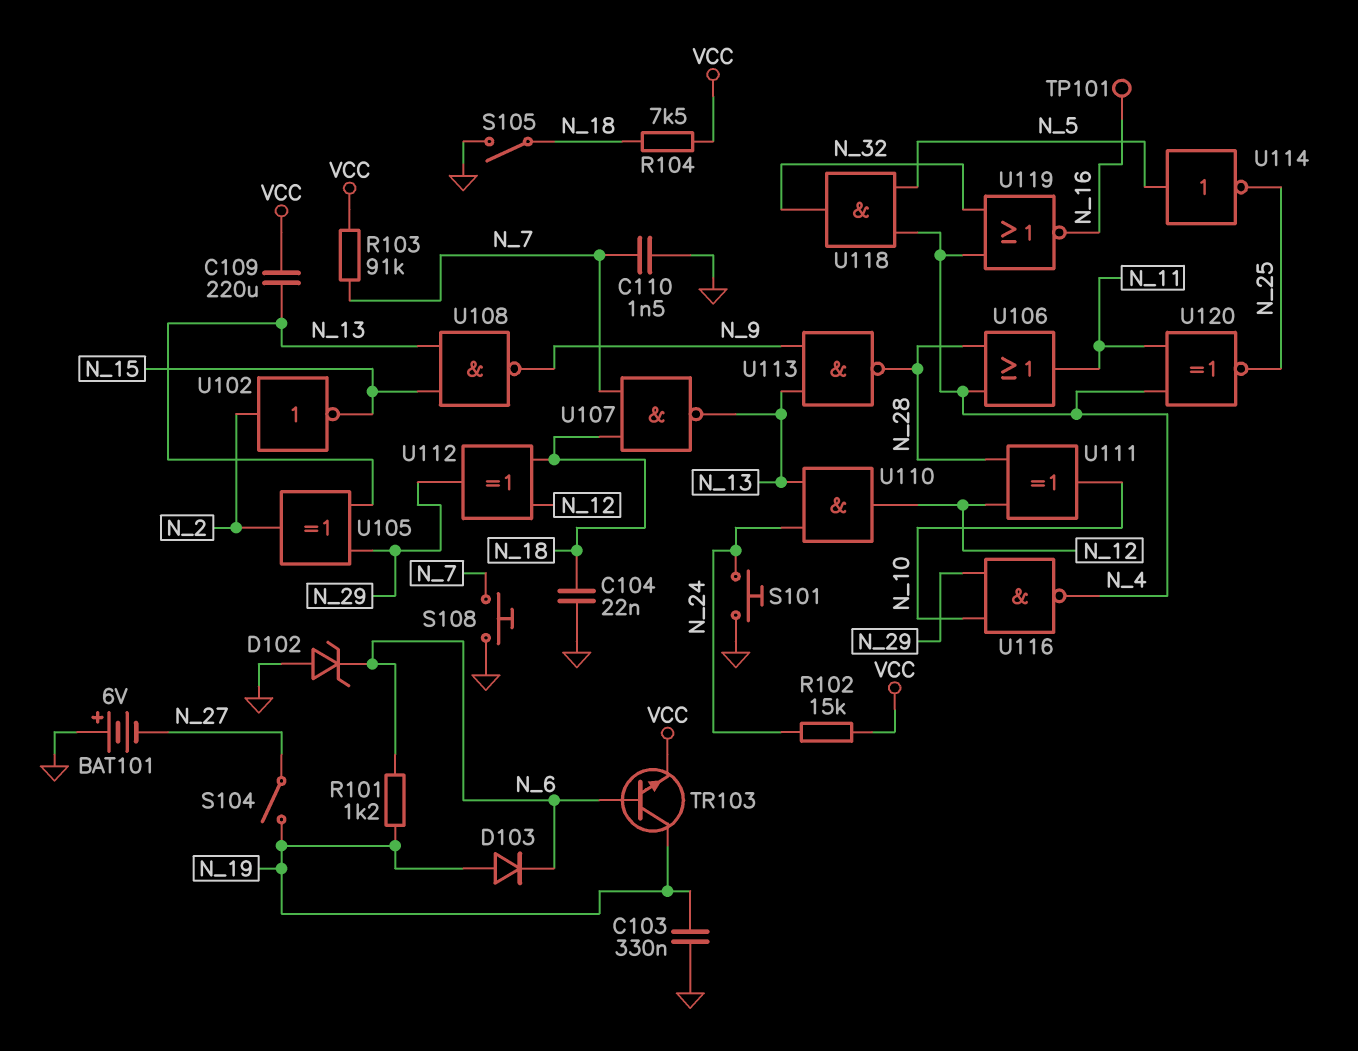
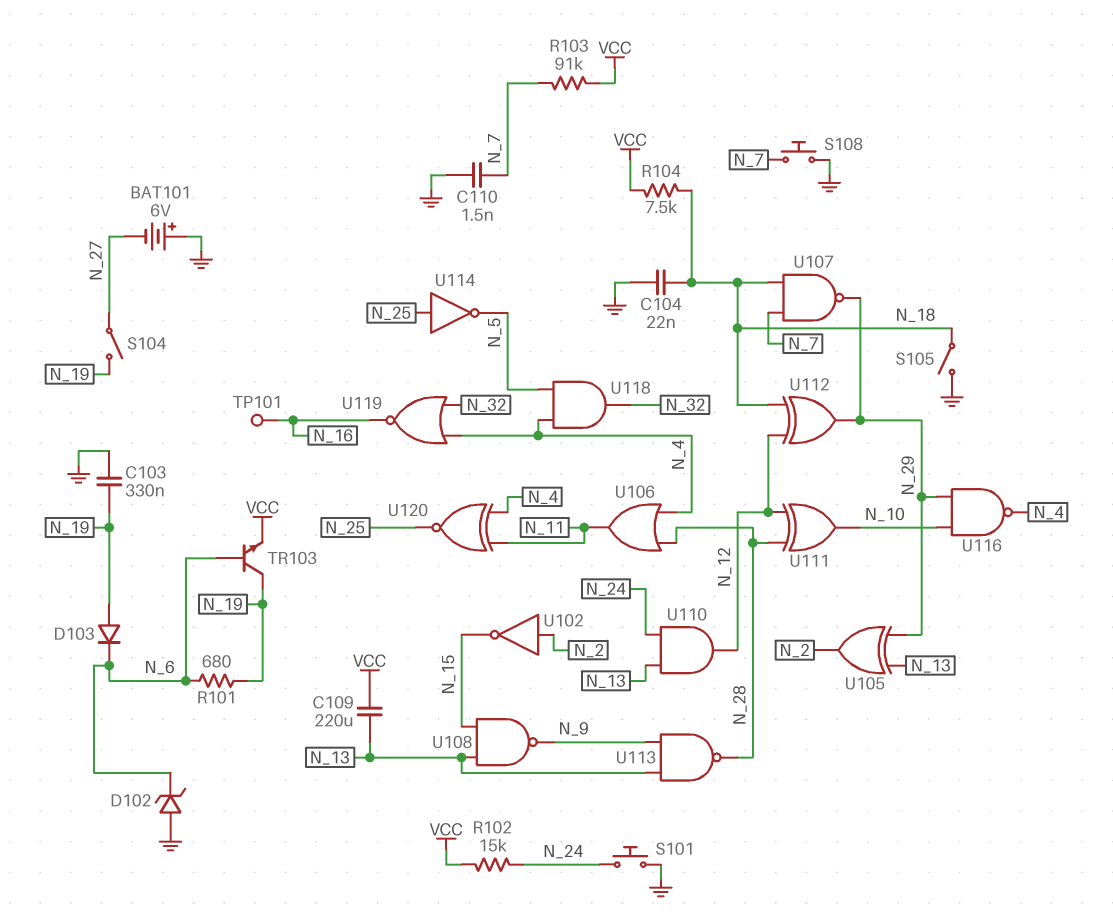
R101: 1.2k (N_6, N_19) -> 680 (N_6, N_19)
U107: NAND (in N_7, in N_18, out N_13) -> NAND (in N_7, in N_18, out N_29)
U114: NOT (in N_5, out N_25) -> NOT (in N_25, out N_5)

